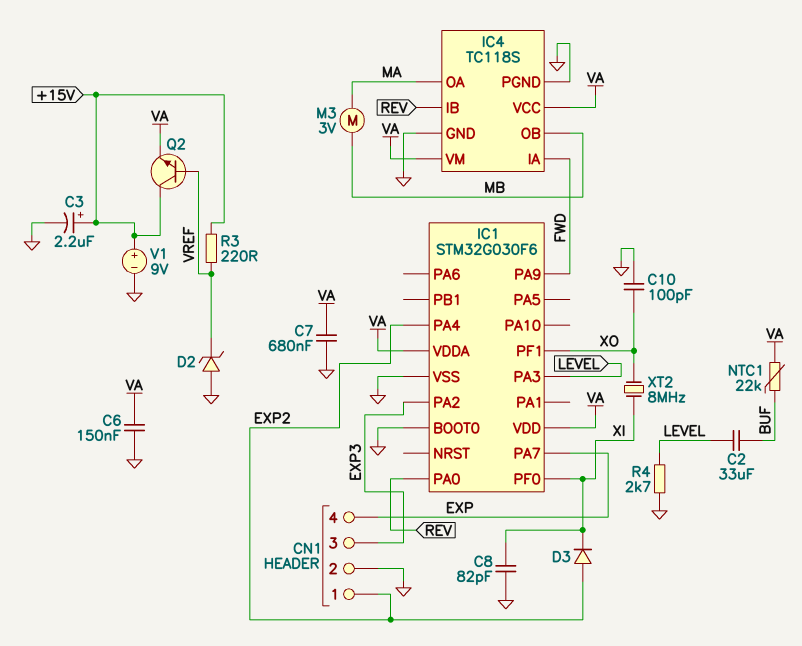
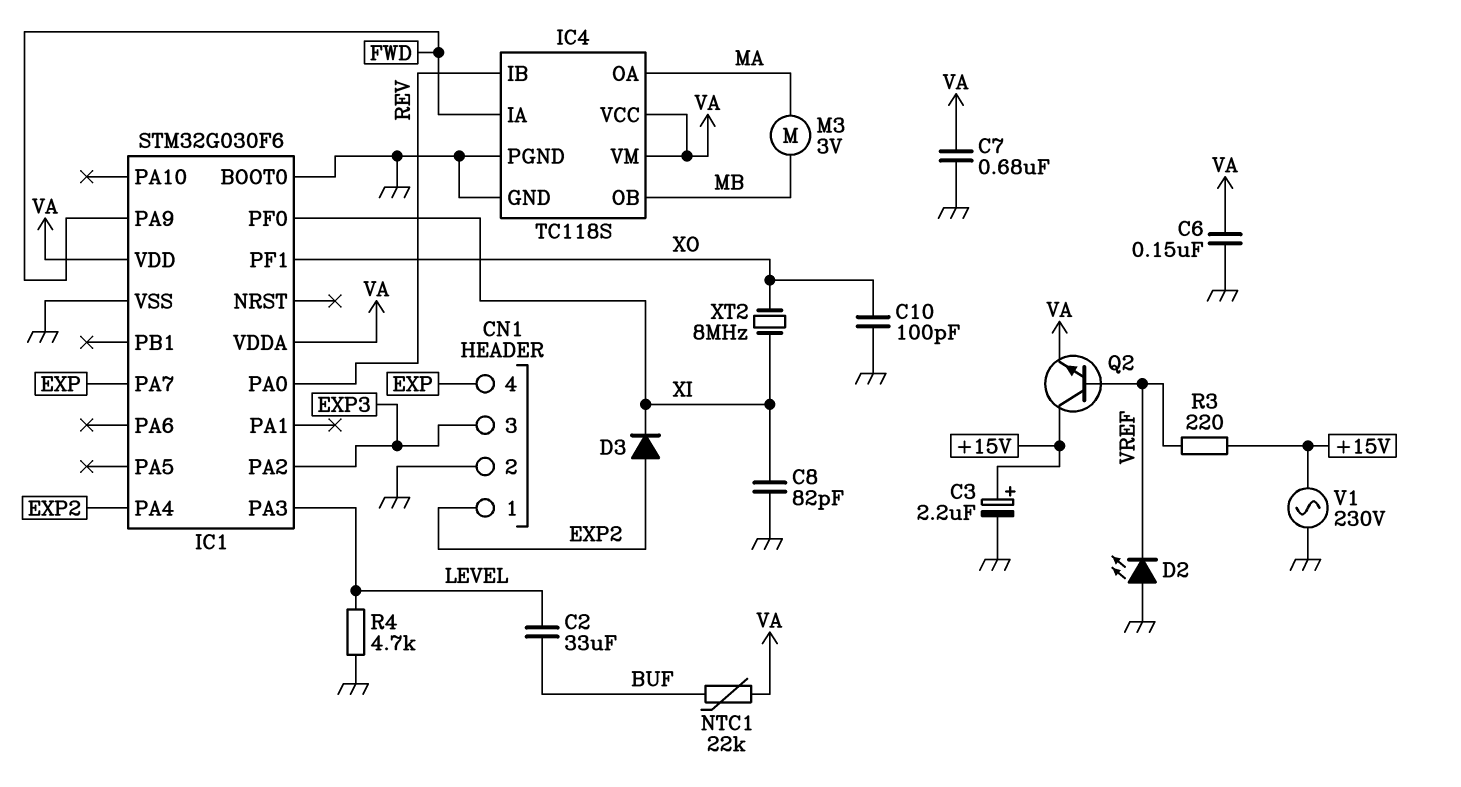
D2: zener (A GND, K VREF) -> LED (A GND, K VREF)
R4: 2.7k (GND, LEVEL) -> 4.7k (GND, LEVEL)
V1: 9V (plus +15V, minus GND) -> AC 230V (+15V, GND)

